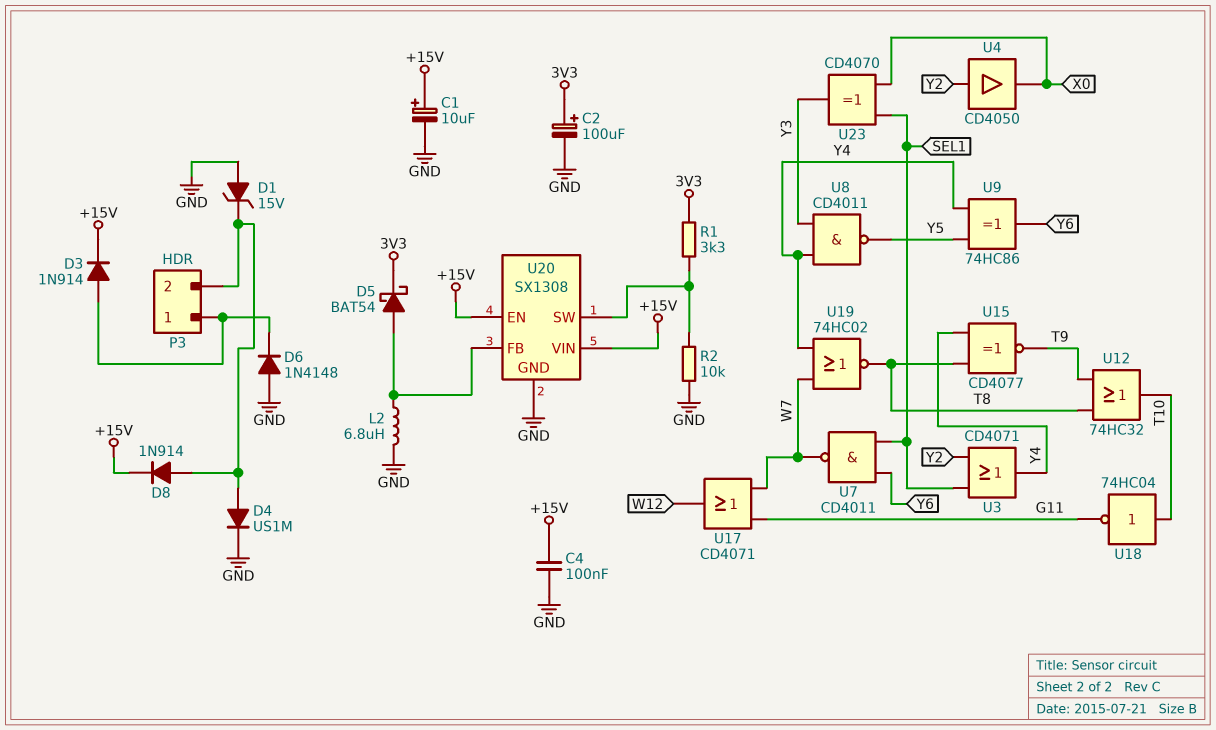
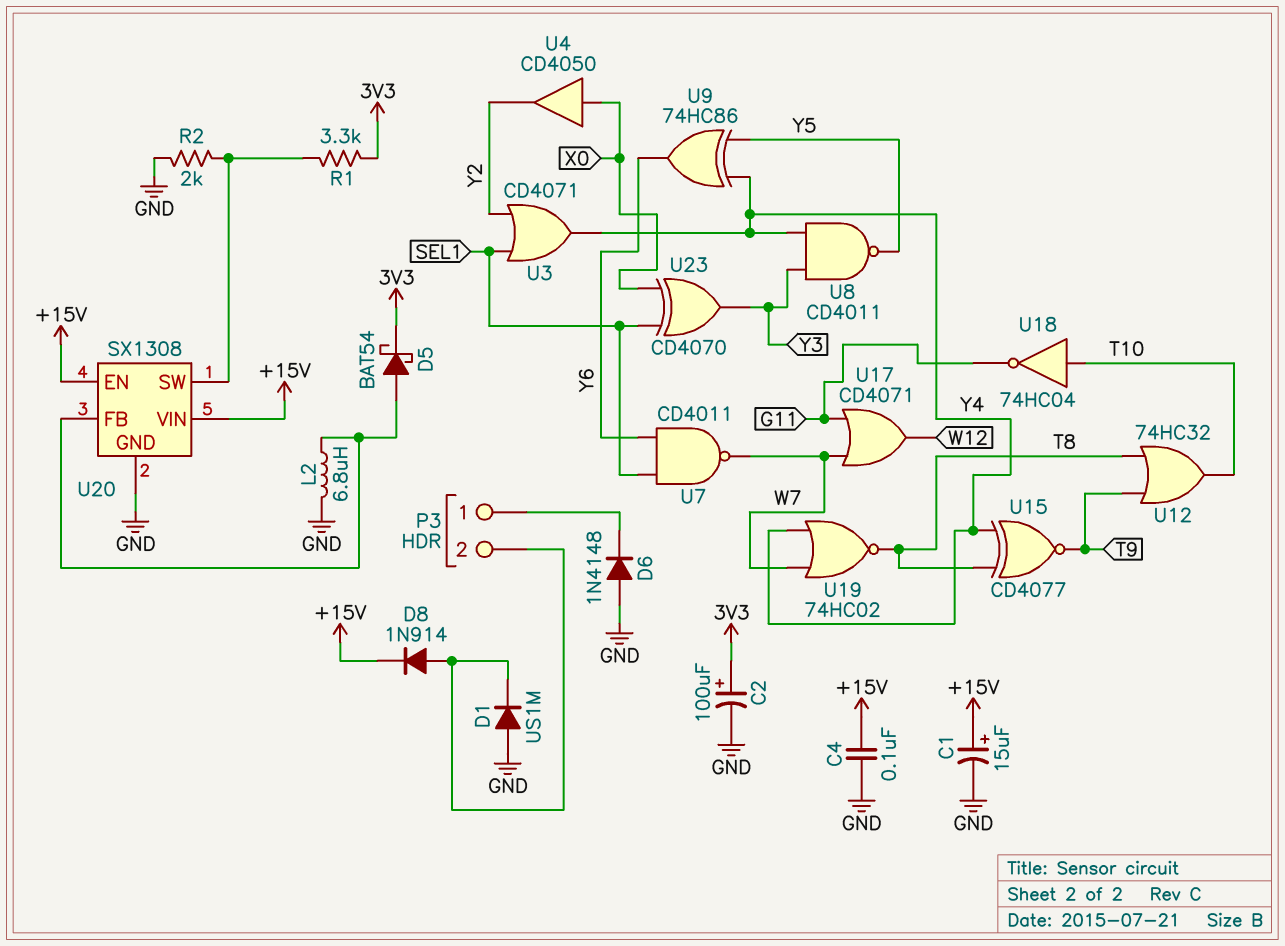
C1: 10uF (plus +15V, minus GND) -> 15uF (plus +15V, minus GND)
D1: zener 15V (A GND, K P3/2) -> diode US1M (A GND, K P3/2)
D3: diode 1N914 (A P3/1, K +15V) -> none
D4: diode US1M (A P3/2, K GND) -> none
R2: 10k (GND, U20/SW) -> 2k (GND, U20/SW)
U4: buffer CD4050 (in Y2, out X0) -> buffer CD4050 (in X0, out Y2)

